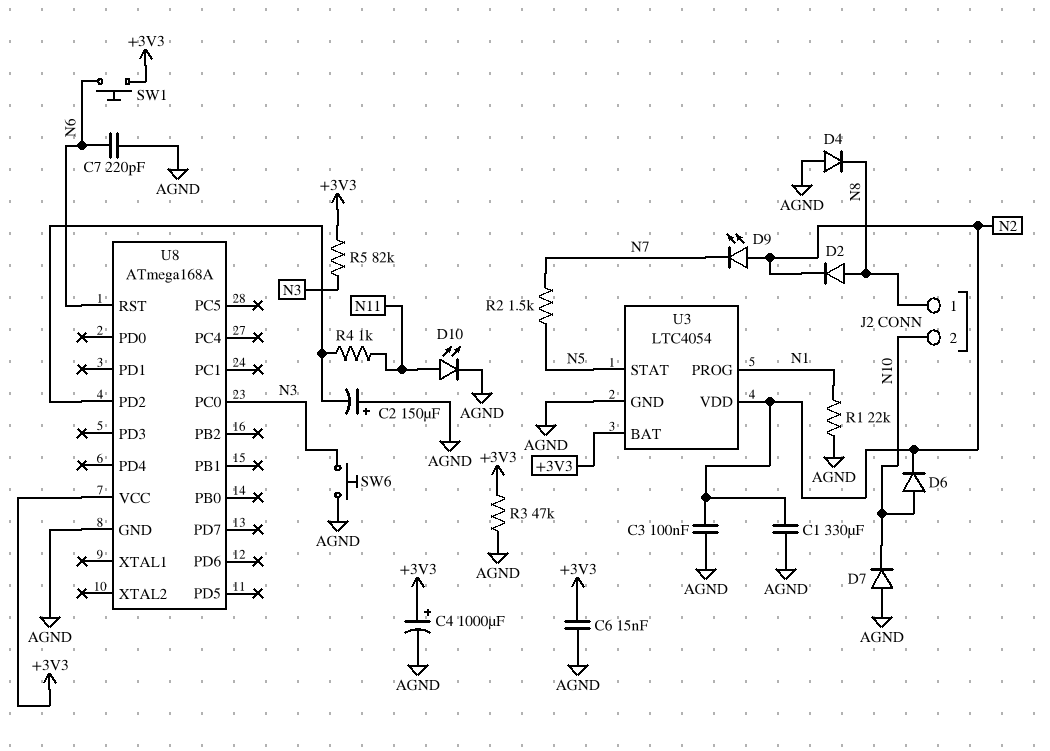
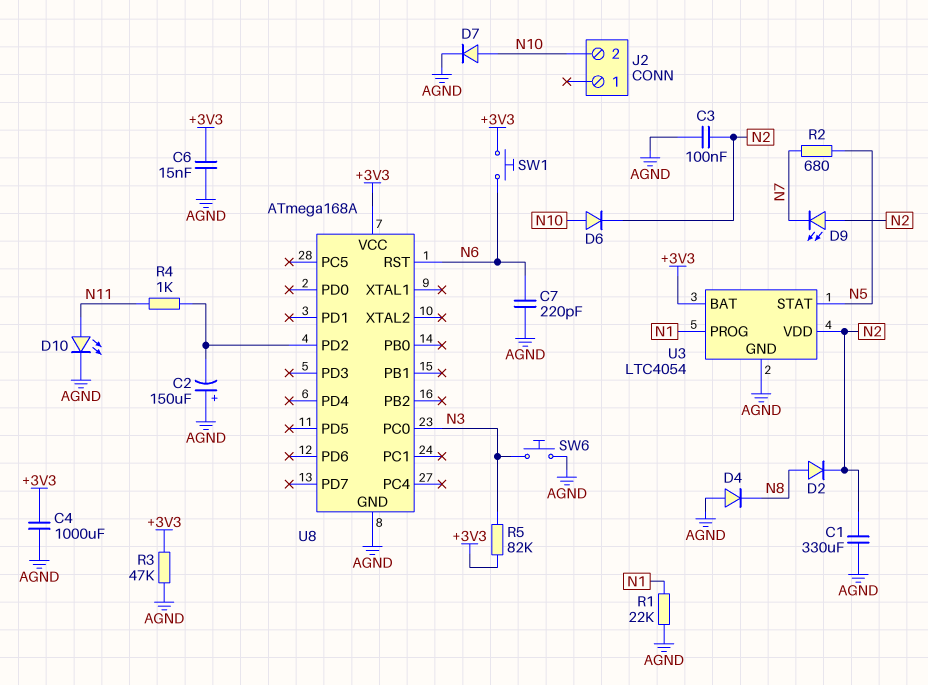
C4: 1000uF (plus +3V3, minus AGND) -> 1000uF (+3V3, AGND)
D7: diode (A AGND, K N10) -> diode (A N10, K AGND)
J2 pin 1: N8 -> none
R2: 1.5k (N5, N7) -> 680 (N5, N7)

